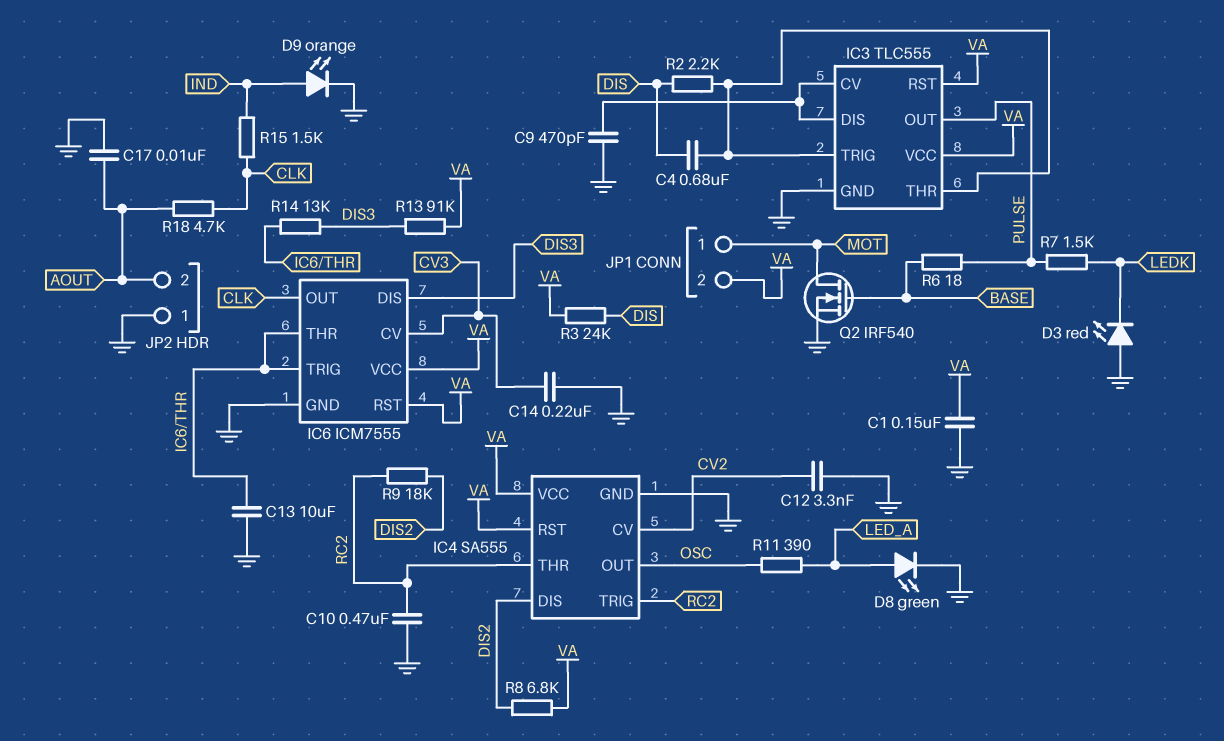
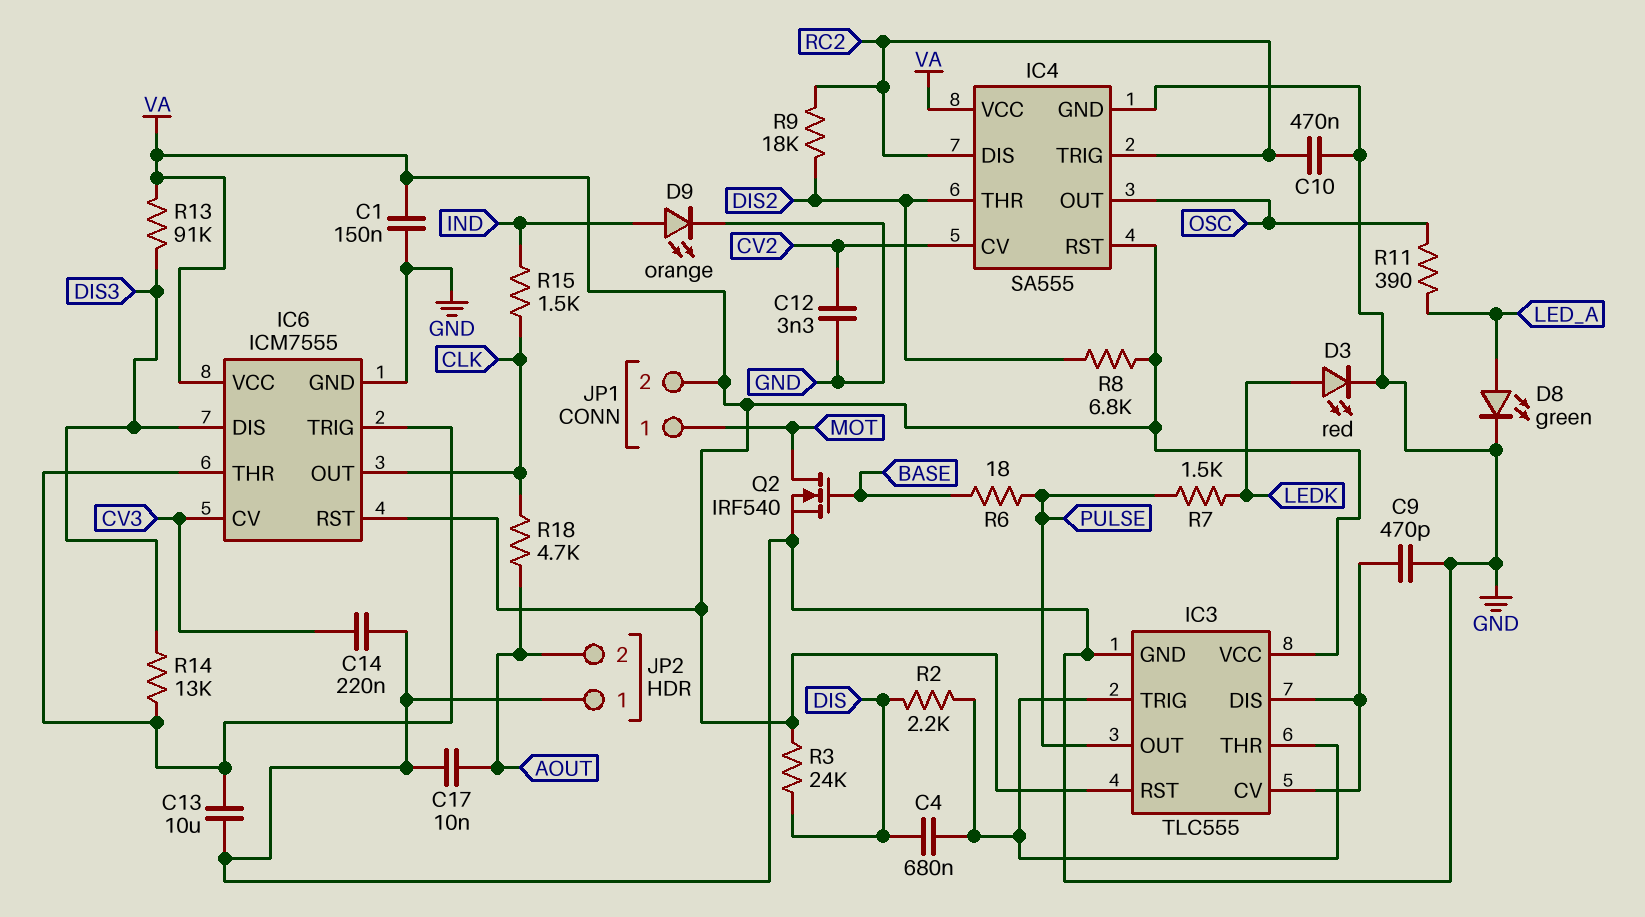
D3: LED red (A GND, K LEDK) -> LED red (A LEDK, K GND)
IC4 pin DIS: DIS2 -> RC2
IC4 pin THR: RC2 -> DIS2

